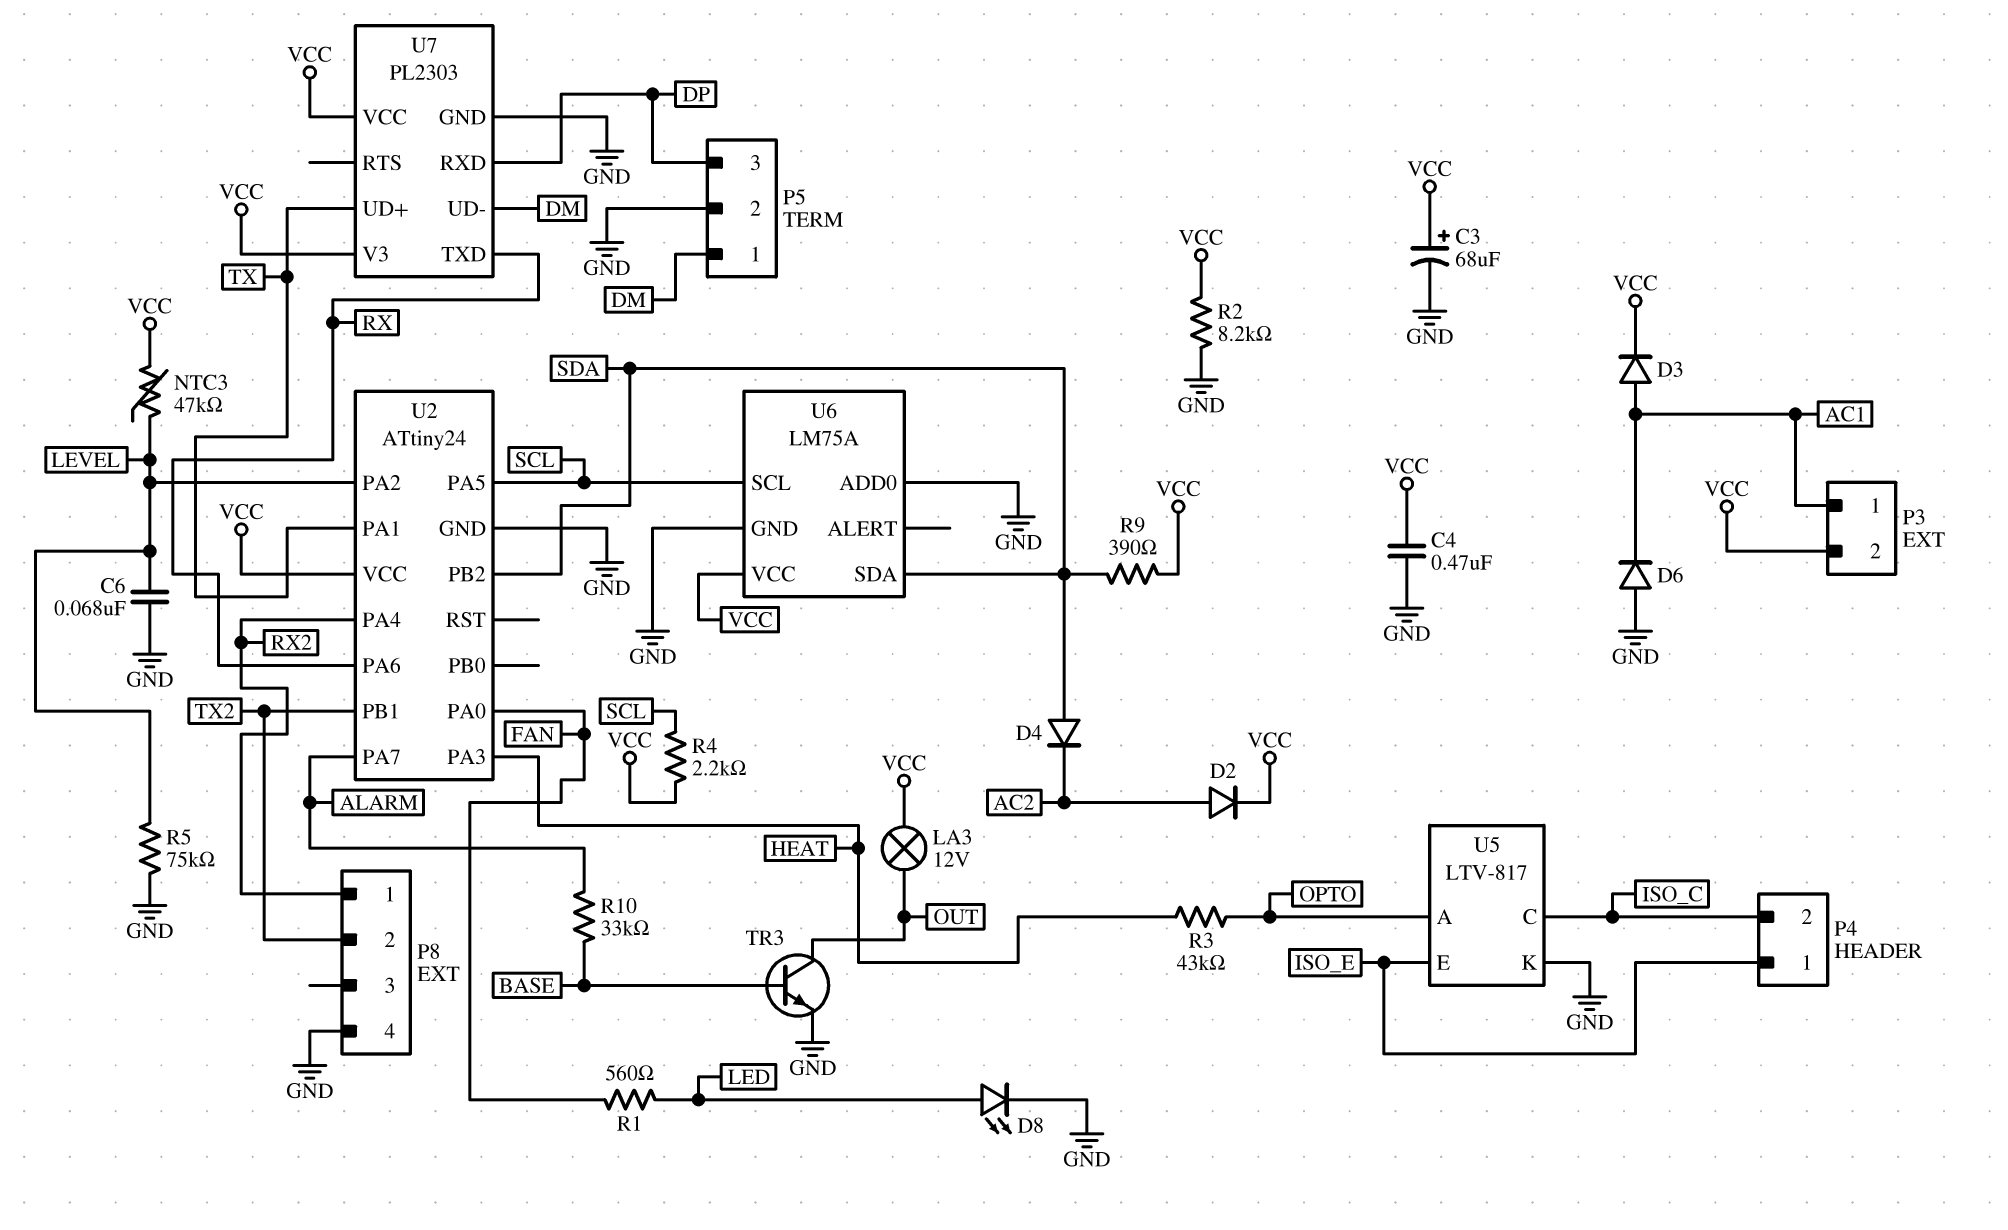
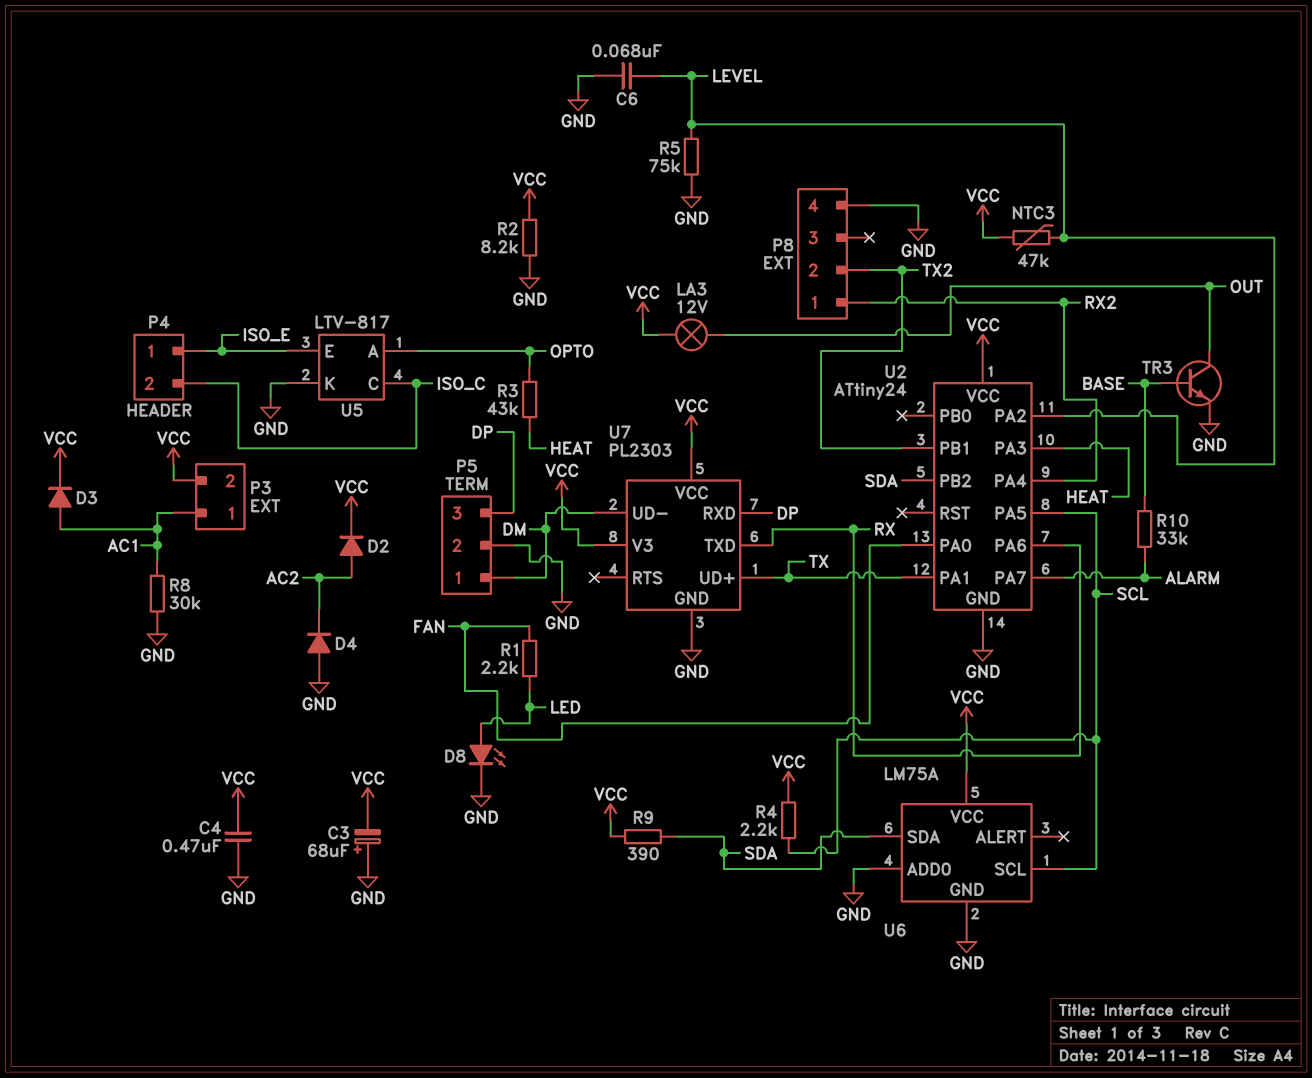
C3: 68uF (plus VCC, minus GND) -> 68uF (plus GND, minus VCC)
D4: diode (A SDA, K AC2) -> diode (A GND, K AC2)
D6: diode (A GND, K AC1) -> none
R1: 560 (FAN, LED) -> 2.2k (FAN, LED)
R8: none -> 30k (AC1, GND)

